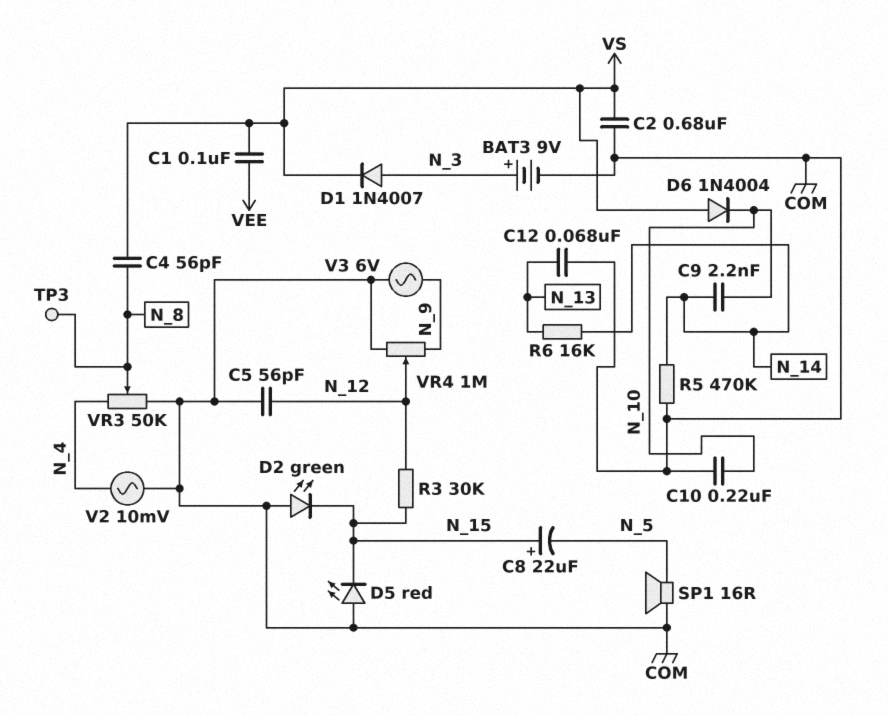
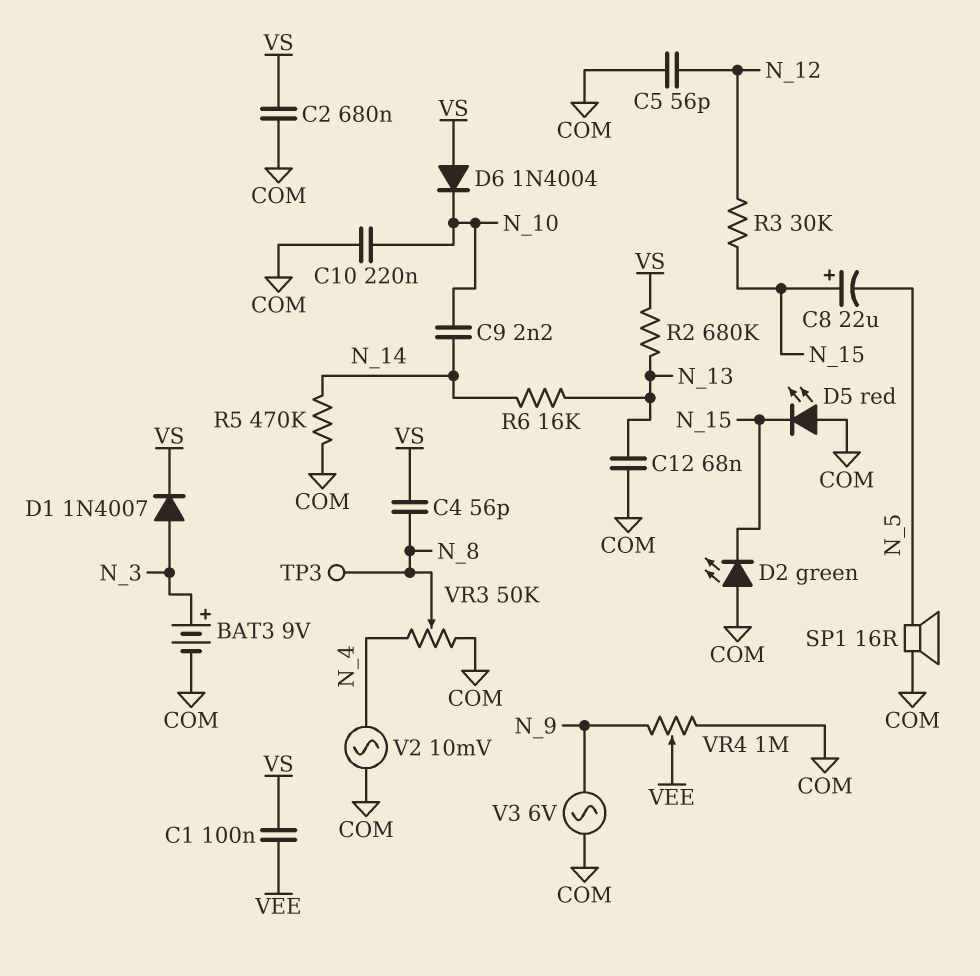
R2: none -> 680k (N_13, VS)
VR4: 1M (COM, N_9, wiper N_12) -> 1M (COM, N_9, wiper VEE)

